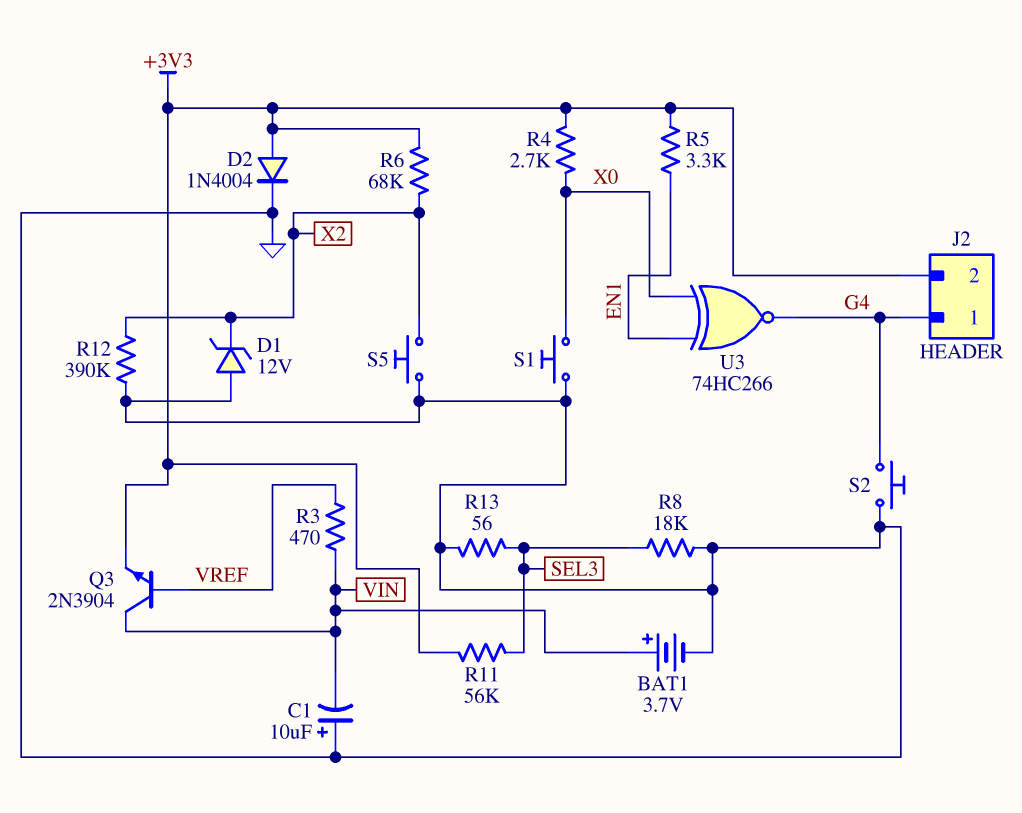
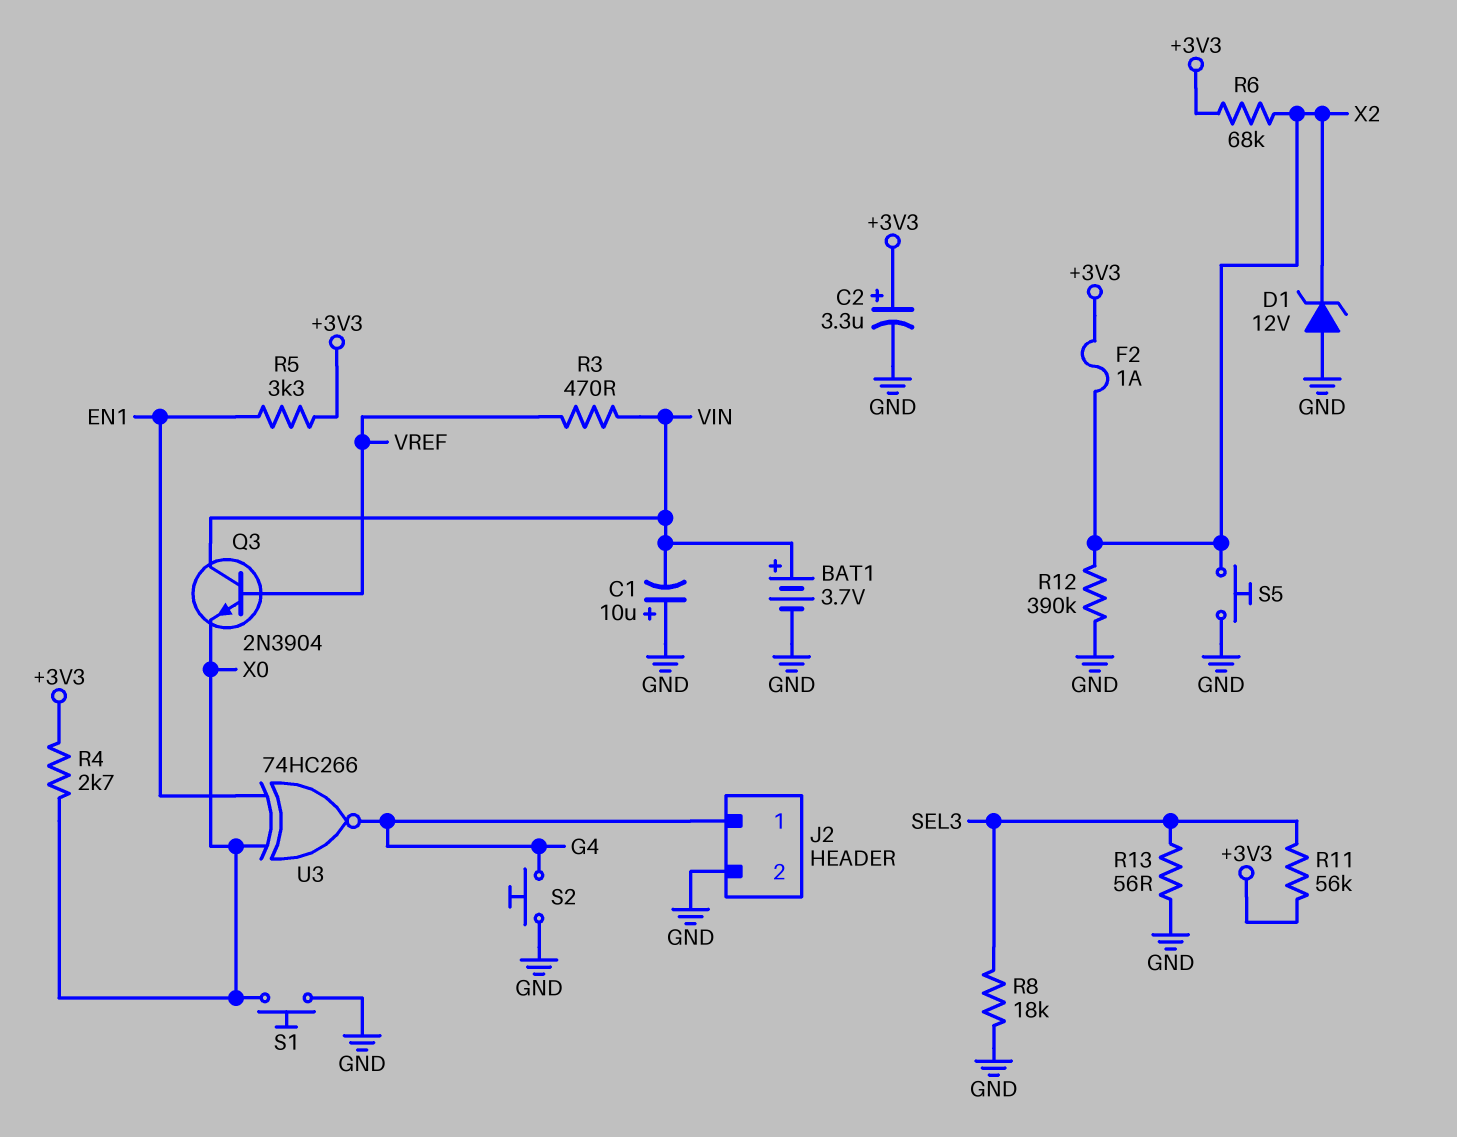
C2: none -> 3.3uF (plus +3V3, minus GND)
D2: diode 1N4004 (A +3V3, K GND) -> none
F2: none -> 1A (+3V3, X2)
J2 pin 2: +3V3 -> GND
Q3: NPN 2N3904 (B VREF, C VIN, E +3V3) -> NPN 2N3904 (B VREF, C VIN, E X0)

